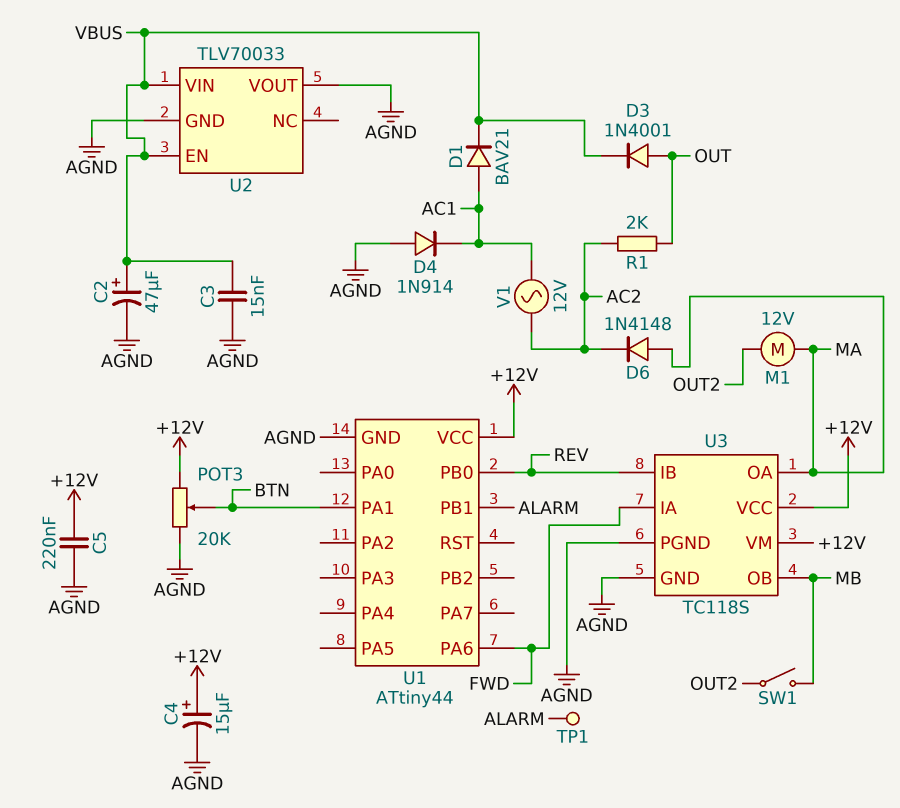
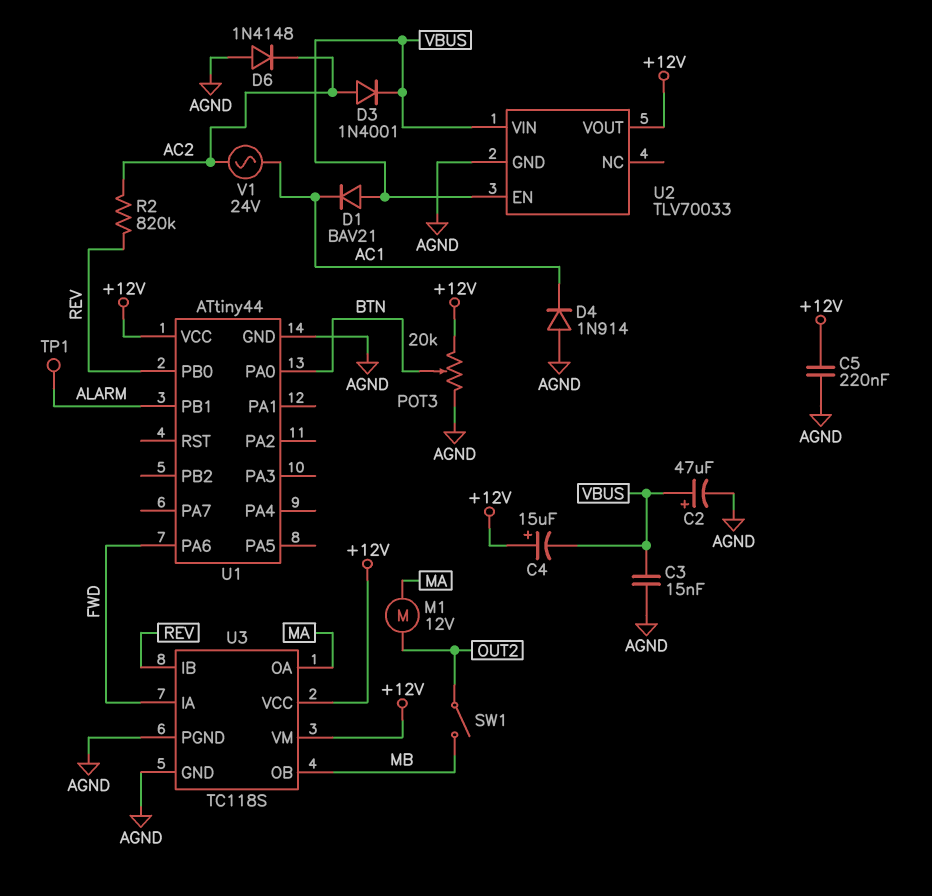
C4: 15uF (plus +12V, minus AGND) -> 15uF (plus +12V, minus VBUS)
D1: diode BAV21 (A AC1, K VBUS) -> diode BAV21 (A VBUS, K AC1)
D3: diode 1N4001 (A OUT, K VBUS) -> diode 1N4001 (A AC2, K VBUS)
D6: diode 1N4148 (A MA, K AC2) -> diode 1N4148 (A AGND, K AC2)
R1: 2k (AC2, OUT) -> none
R2: none -> 820k (AC2, REV)
U1 pin PA0: none -> BTN
U1 pin PA1: BTN -> none
U2 pin VOUT: AGND -> +12V
V1: AC 12V (AC1, AC2) -> AC 24V (AC1, AC2)

